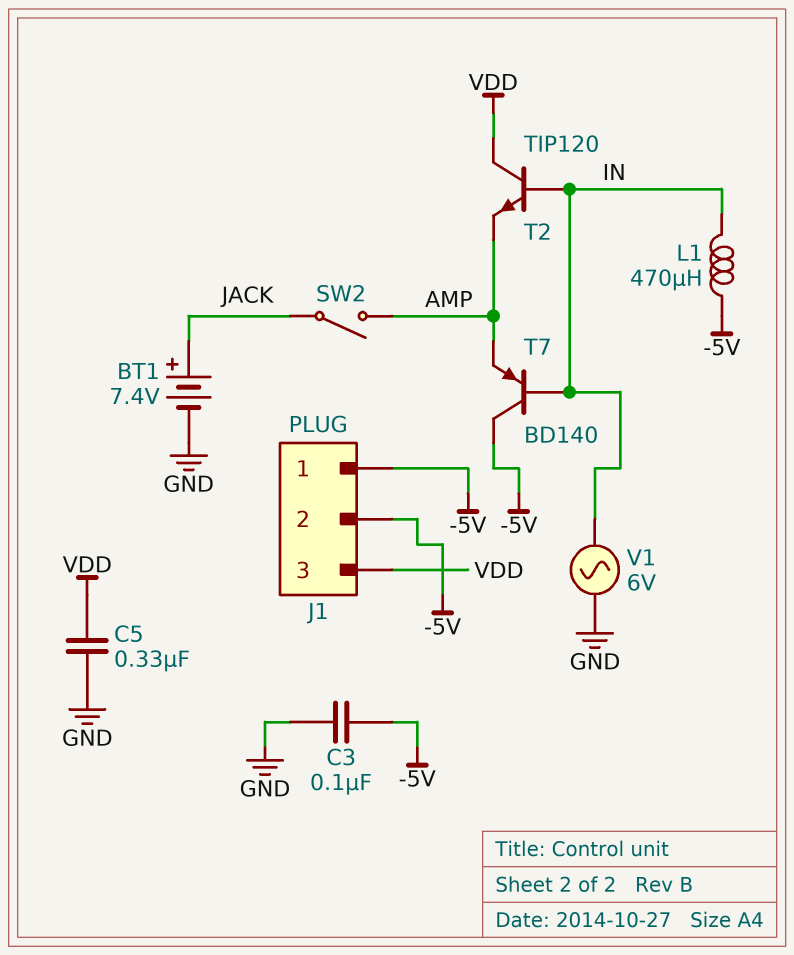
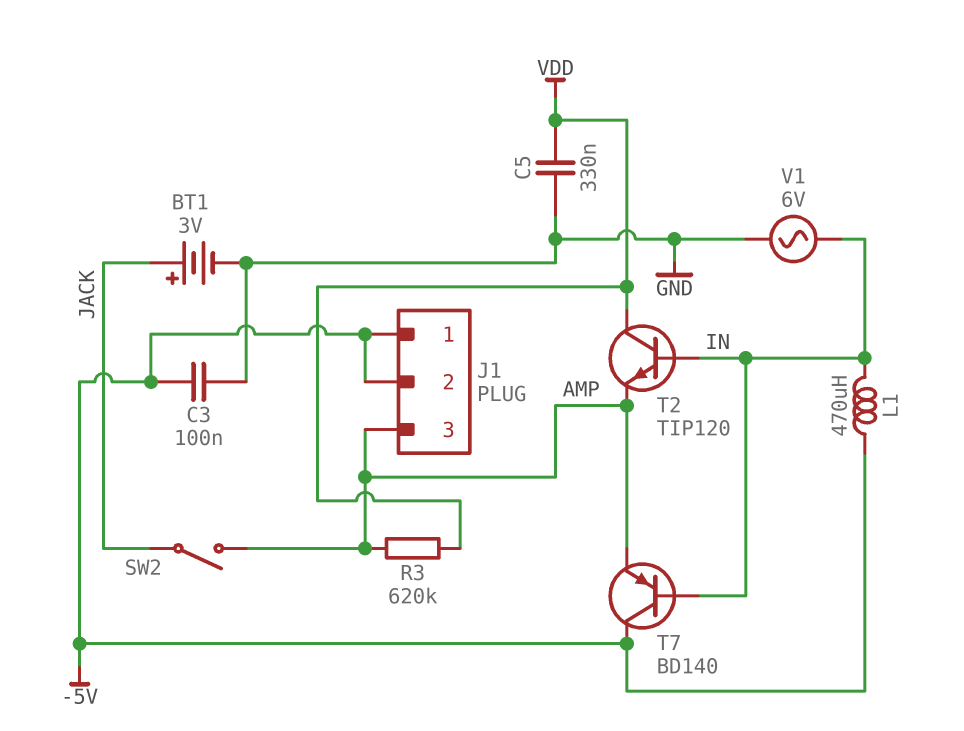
BT1: 7.4V (plus JACK, minus GND) -> 3V (plus JACK, minus GND)
J1 pin 3: VDD -> AMP
R3: none -> 620k (AMP, VDD)

